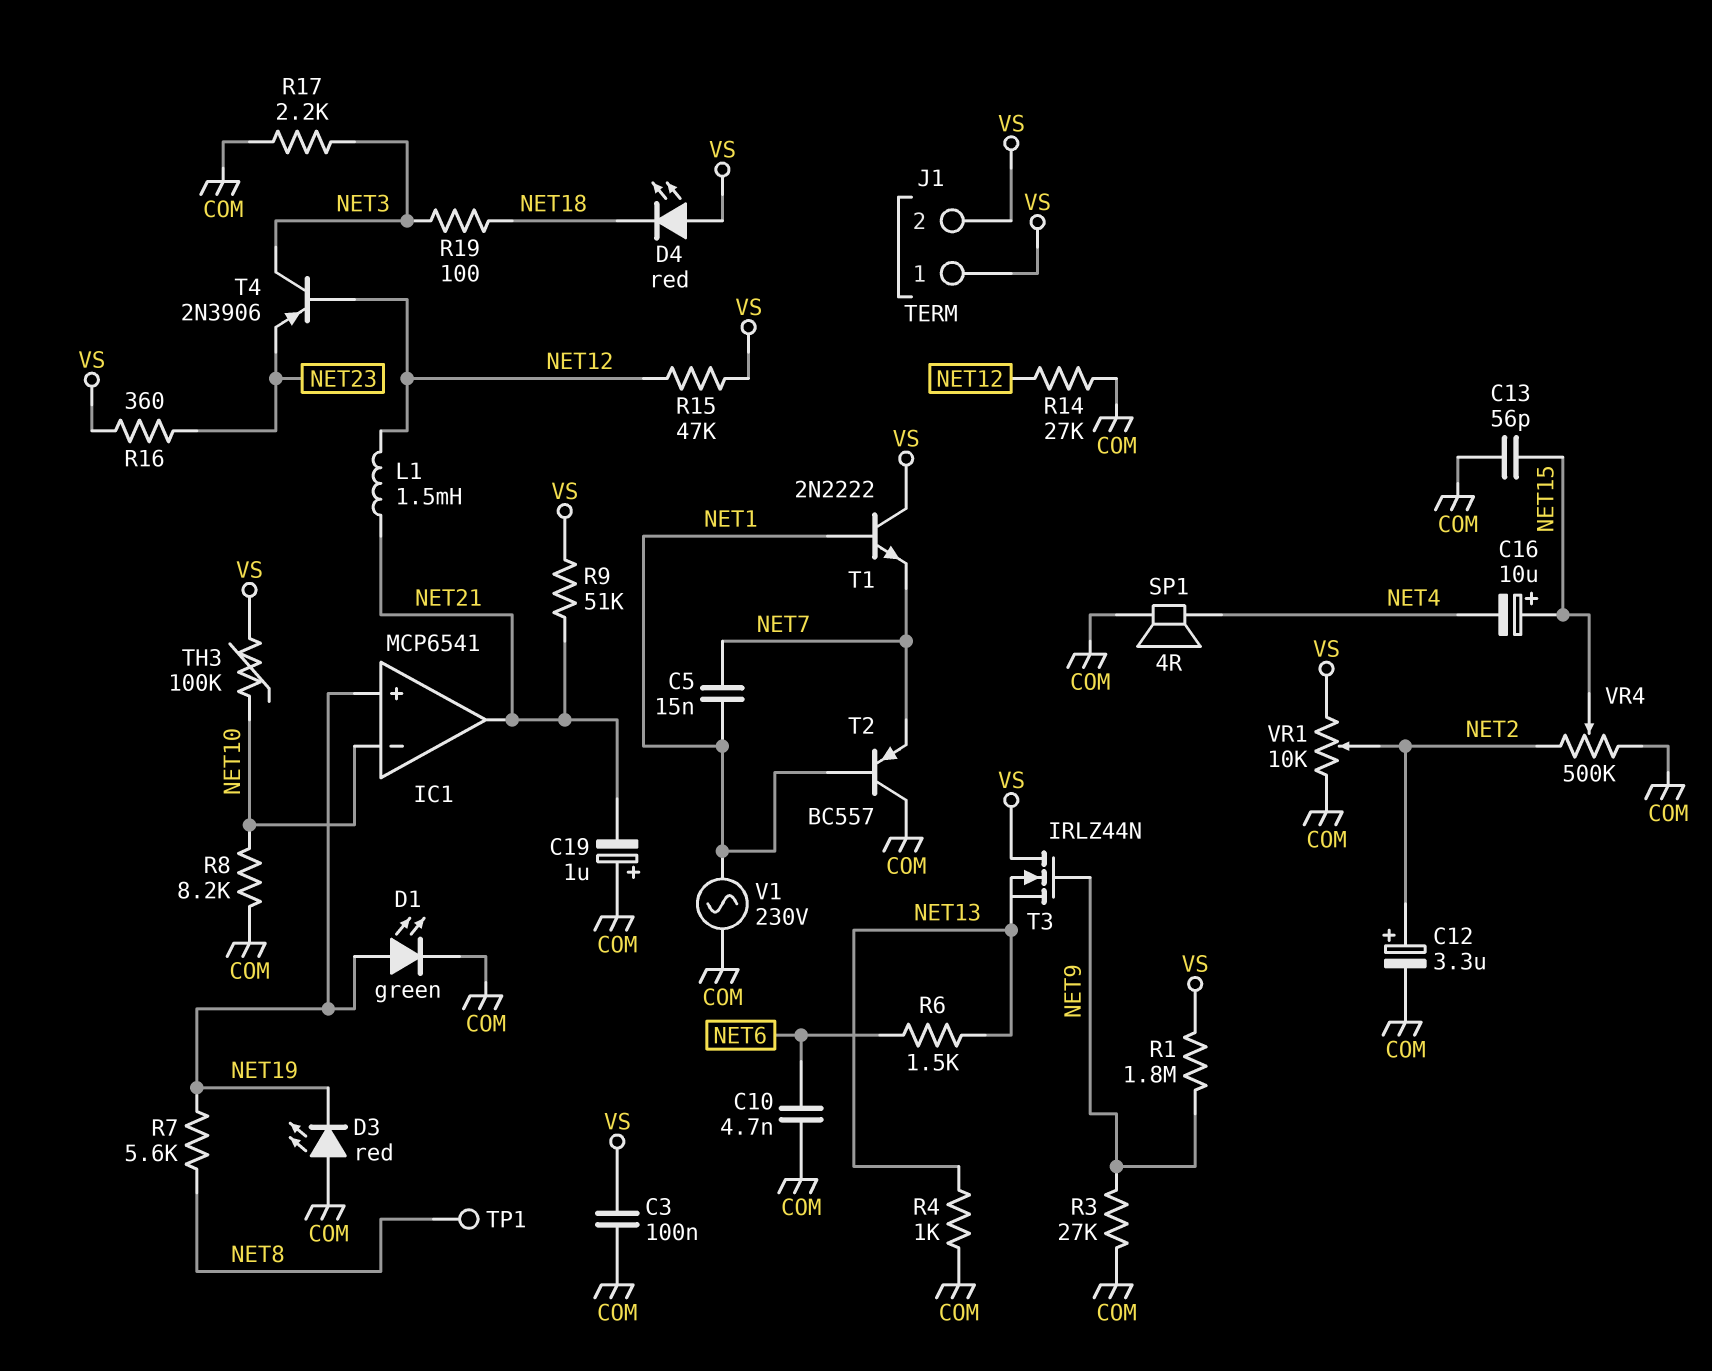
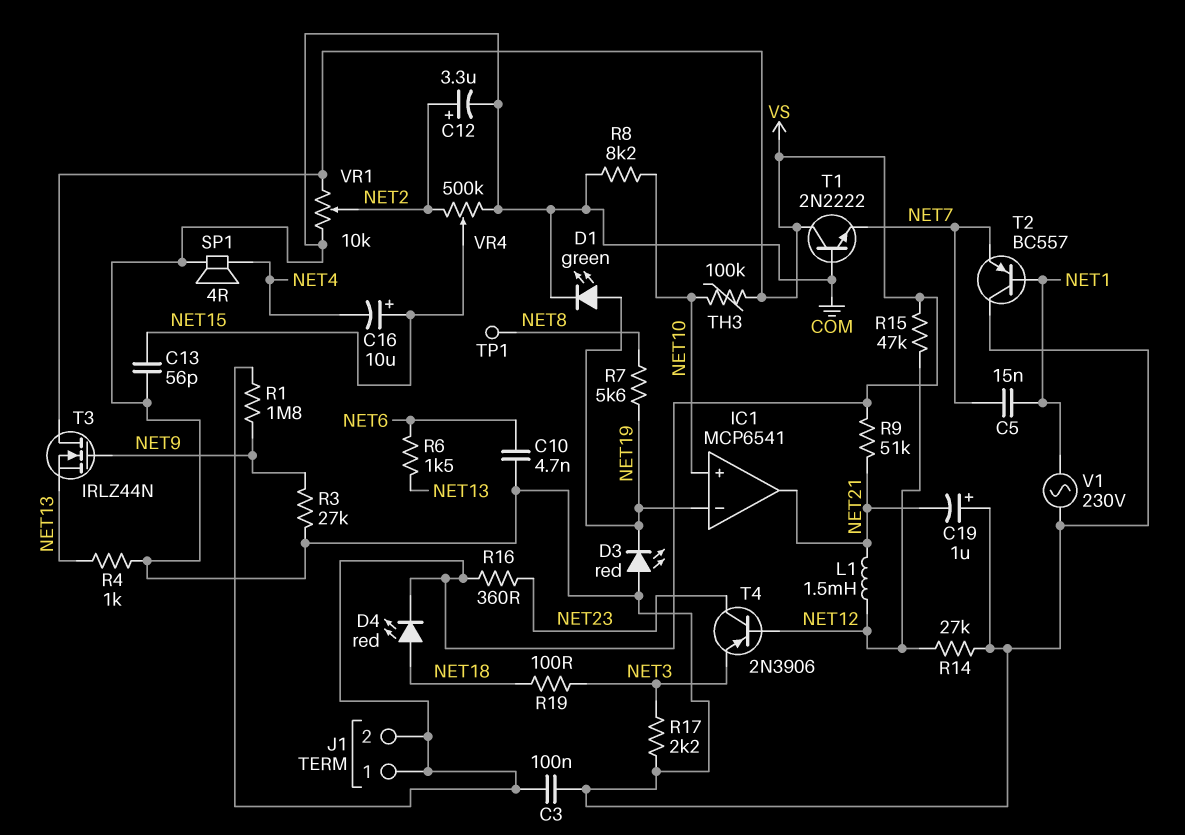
D4: LED red (A VS, K NET18) -> LED red (A NET18, K VS)
IC1 pin in+: NET19 -> NET10
IC1 pin in-: NET10 -> NET19
T1: NPN 2N2222 (B NET1, C VS, E NET7) -> NPN 2N2222 (B COM, C VS, E NET7)
T4: PNP 2N3906 (B NET12, C NET3, E NET23) -> PNP 2N3906 (B NET12, C NET23, E NET3)

